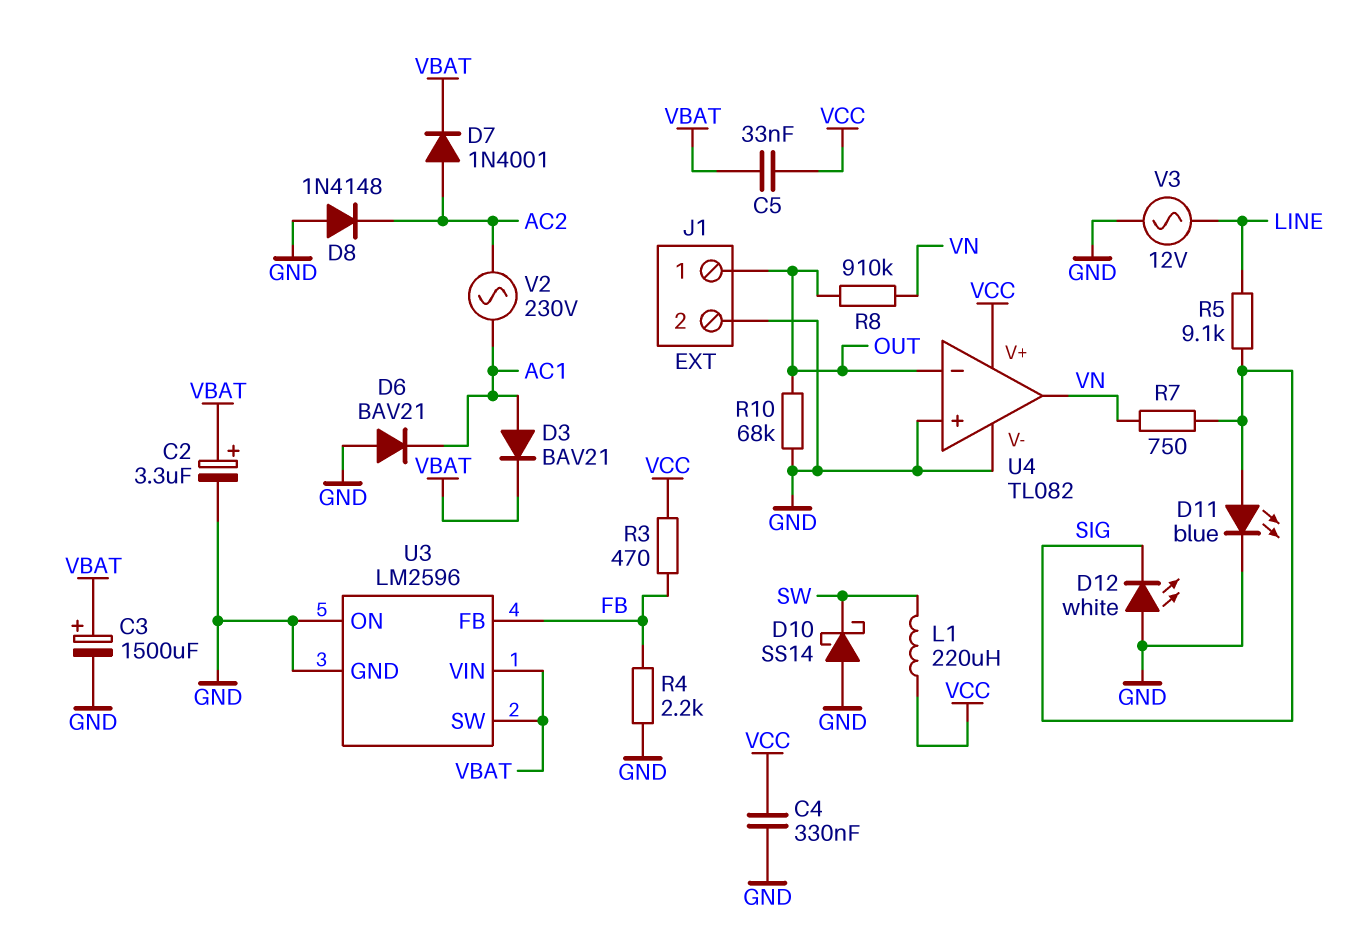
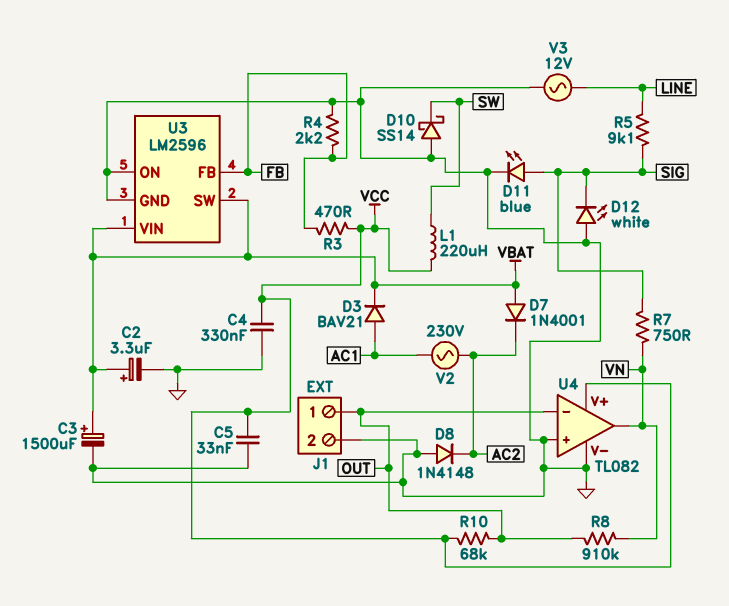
C5: 33nF (VBAT, VCC) -> 33nF (GND, VCC)
D6: diode BAV21 (A GND, K AC1) -> none
D7: diode 1N4001 (A AC2, K VBAT) -> diode 1N4001 (A VBAT, K AC2)
R10: 68k (GND, OUT) -> 68k (OUT, VCC)

